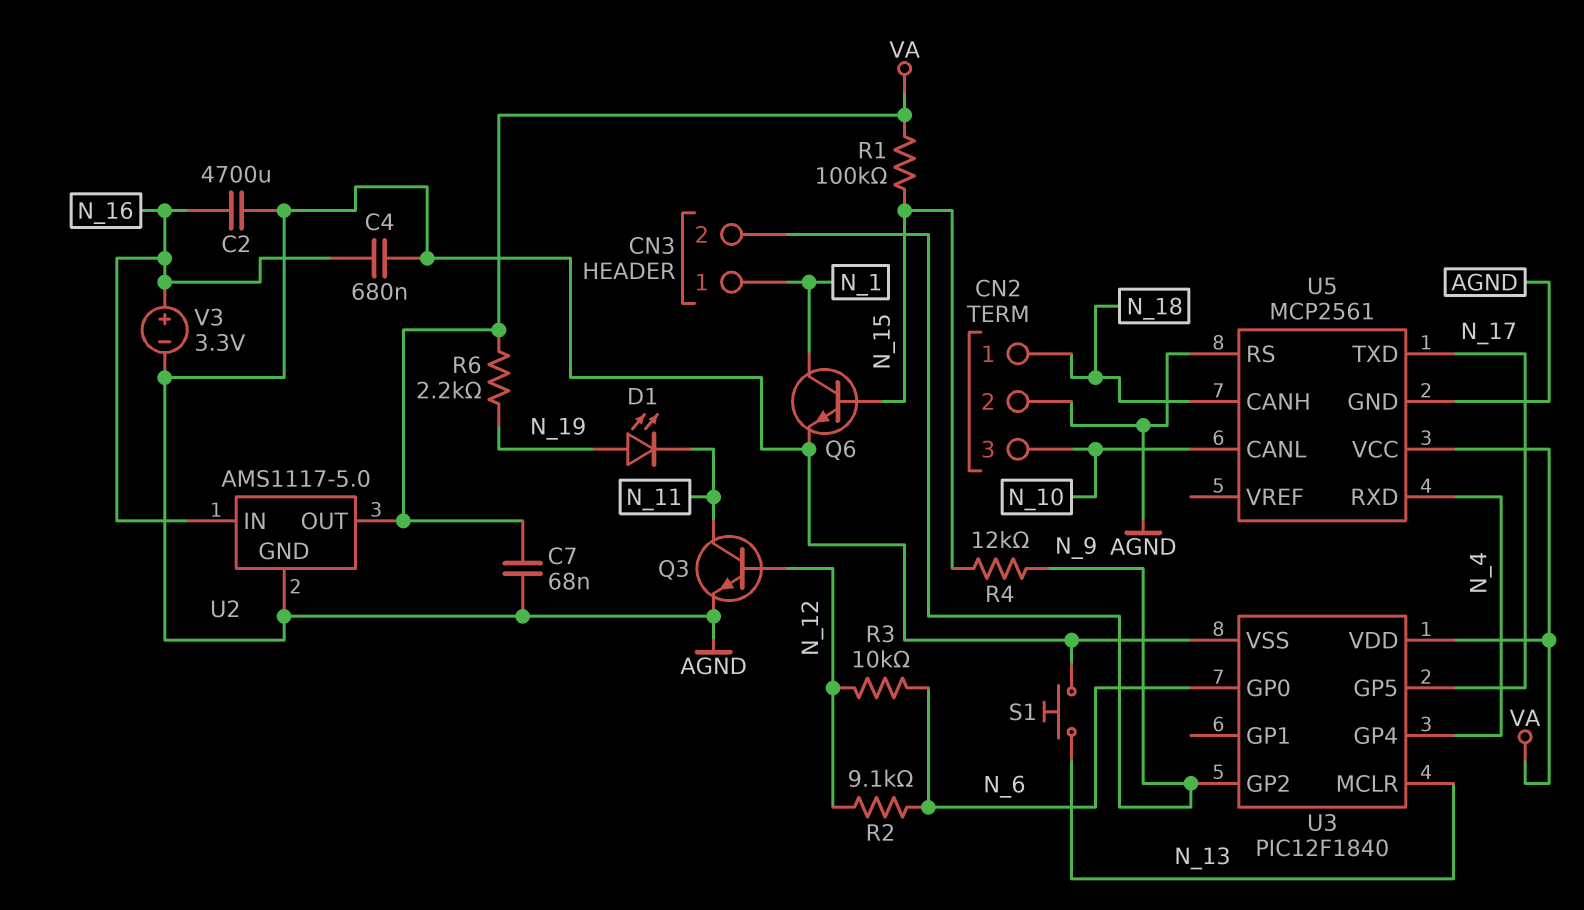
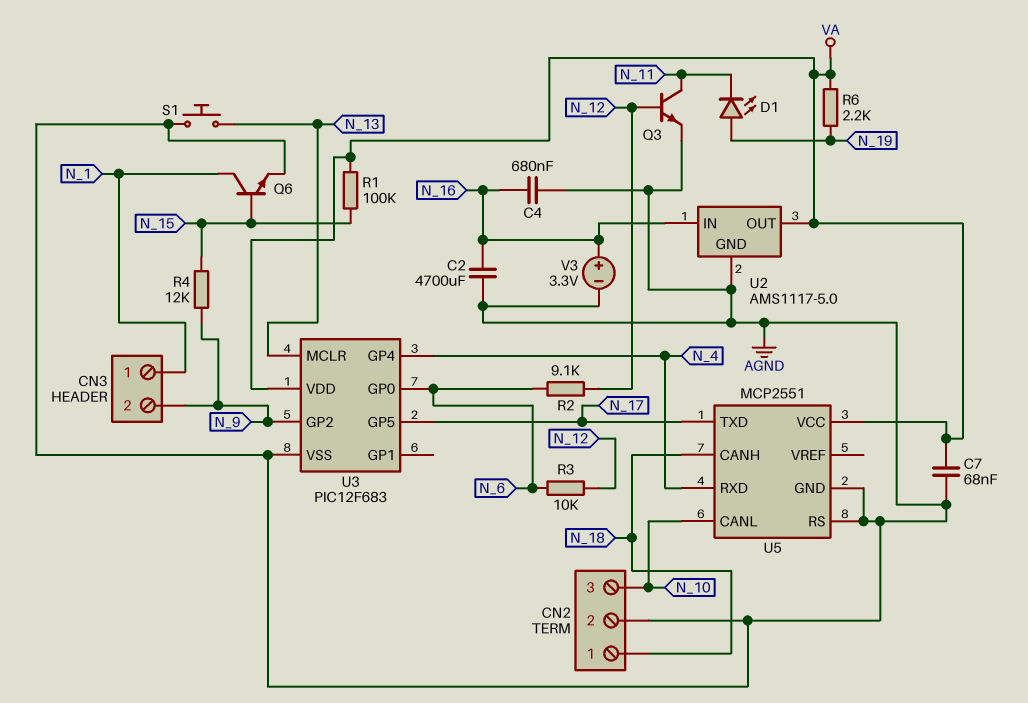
U3: PIC12F1840 -> PIC12F683
U5: MCP2561 -> MCP2551

